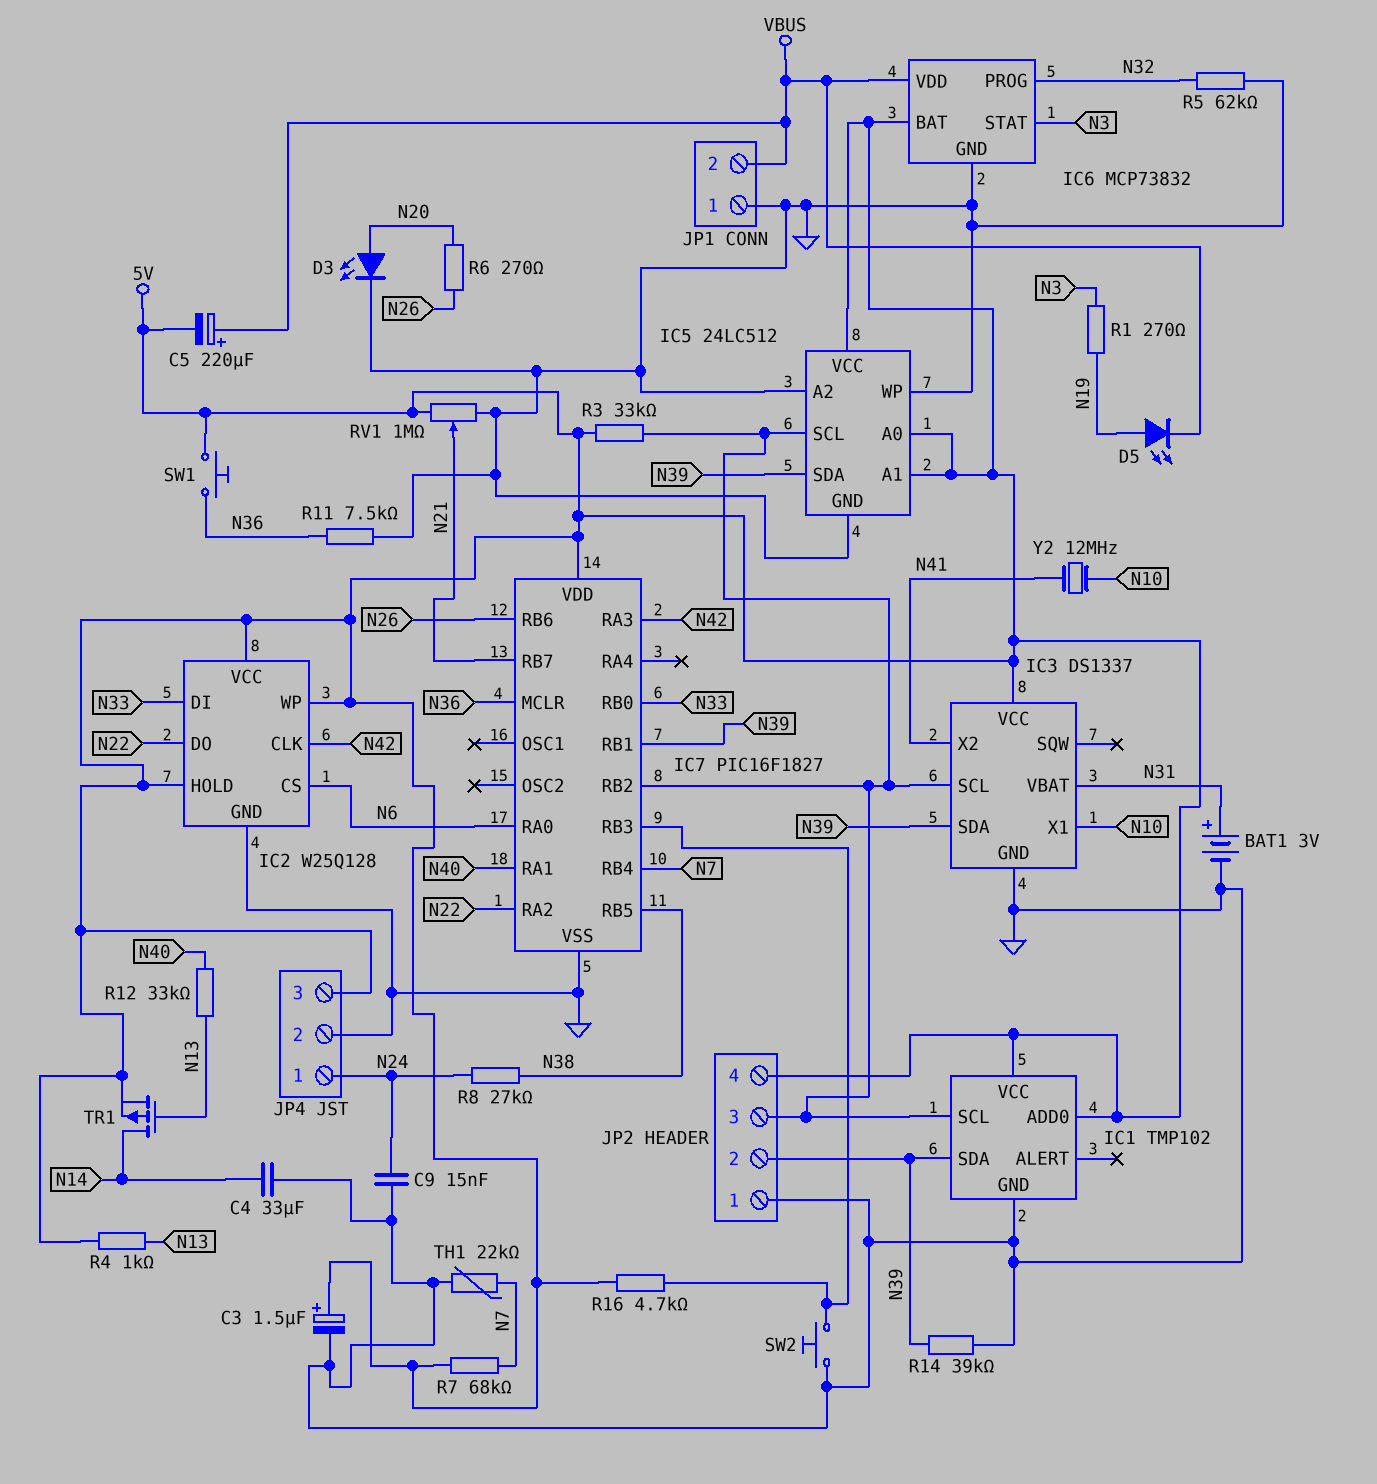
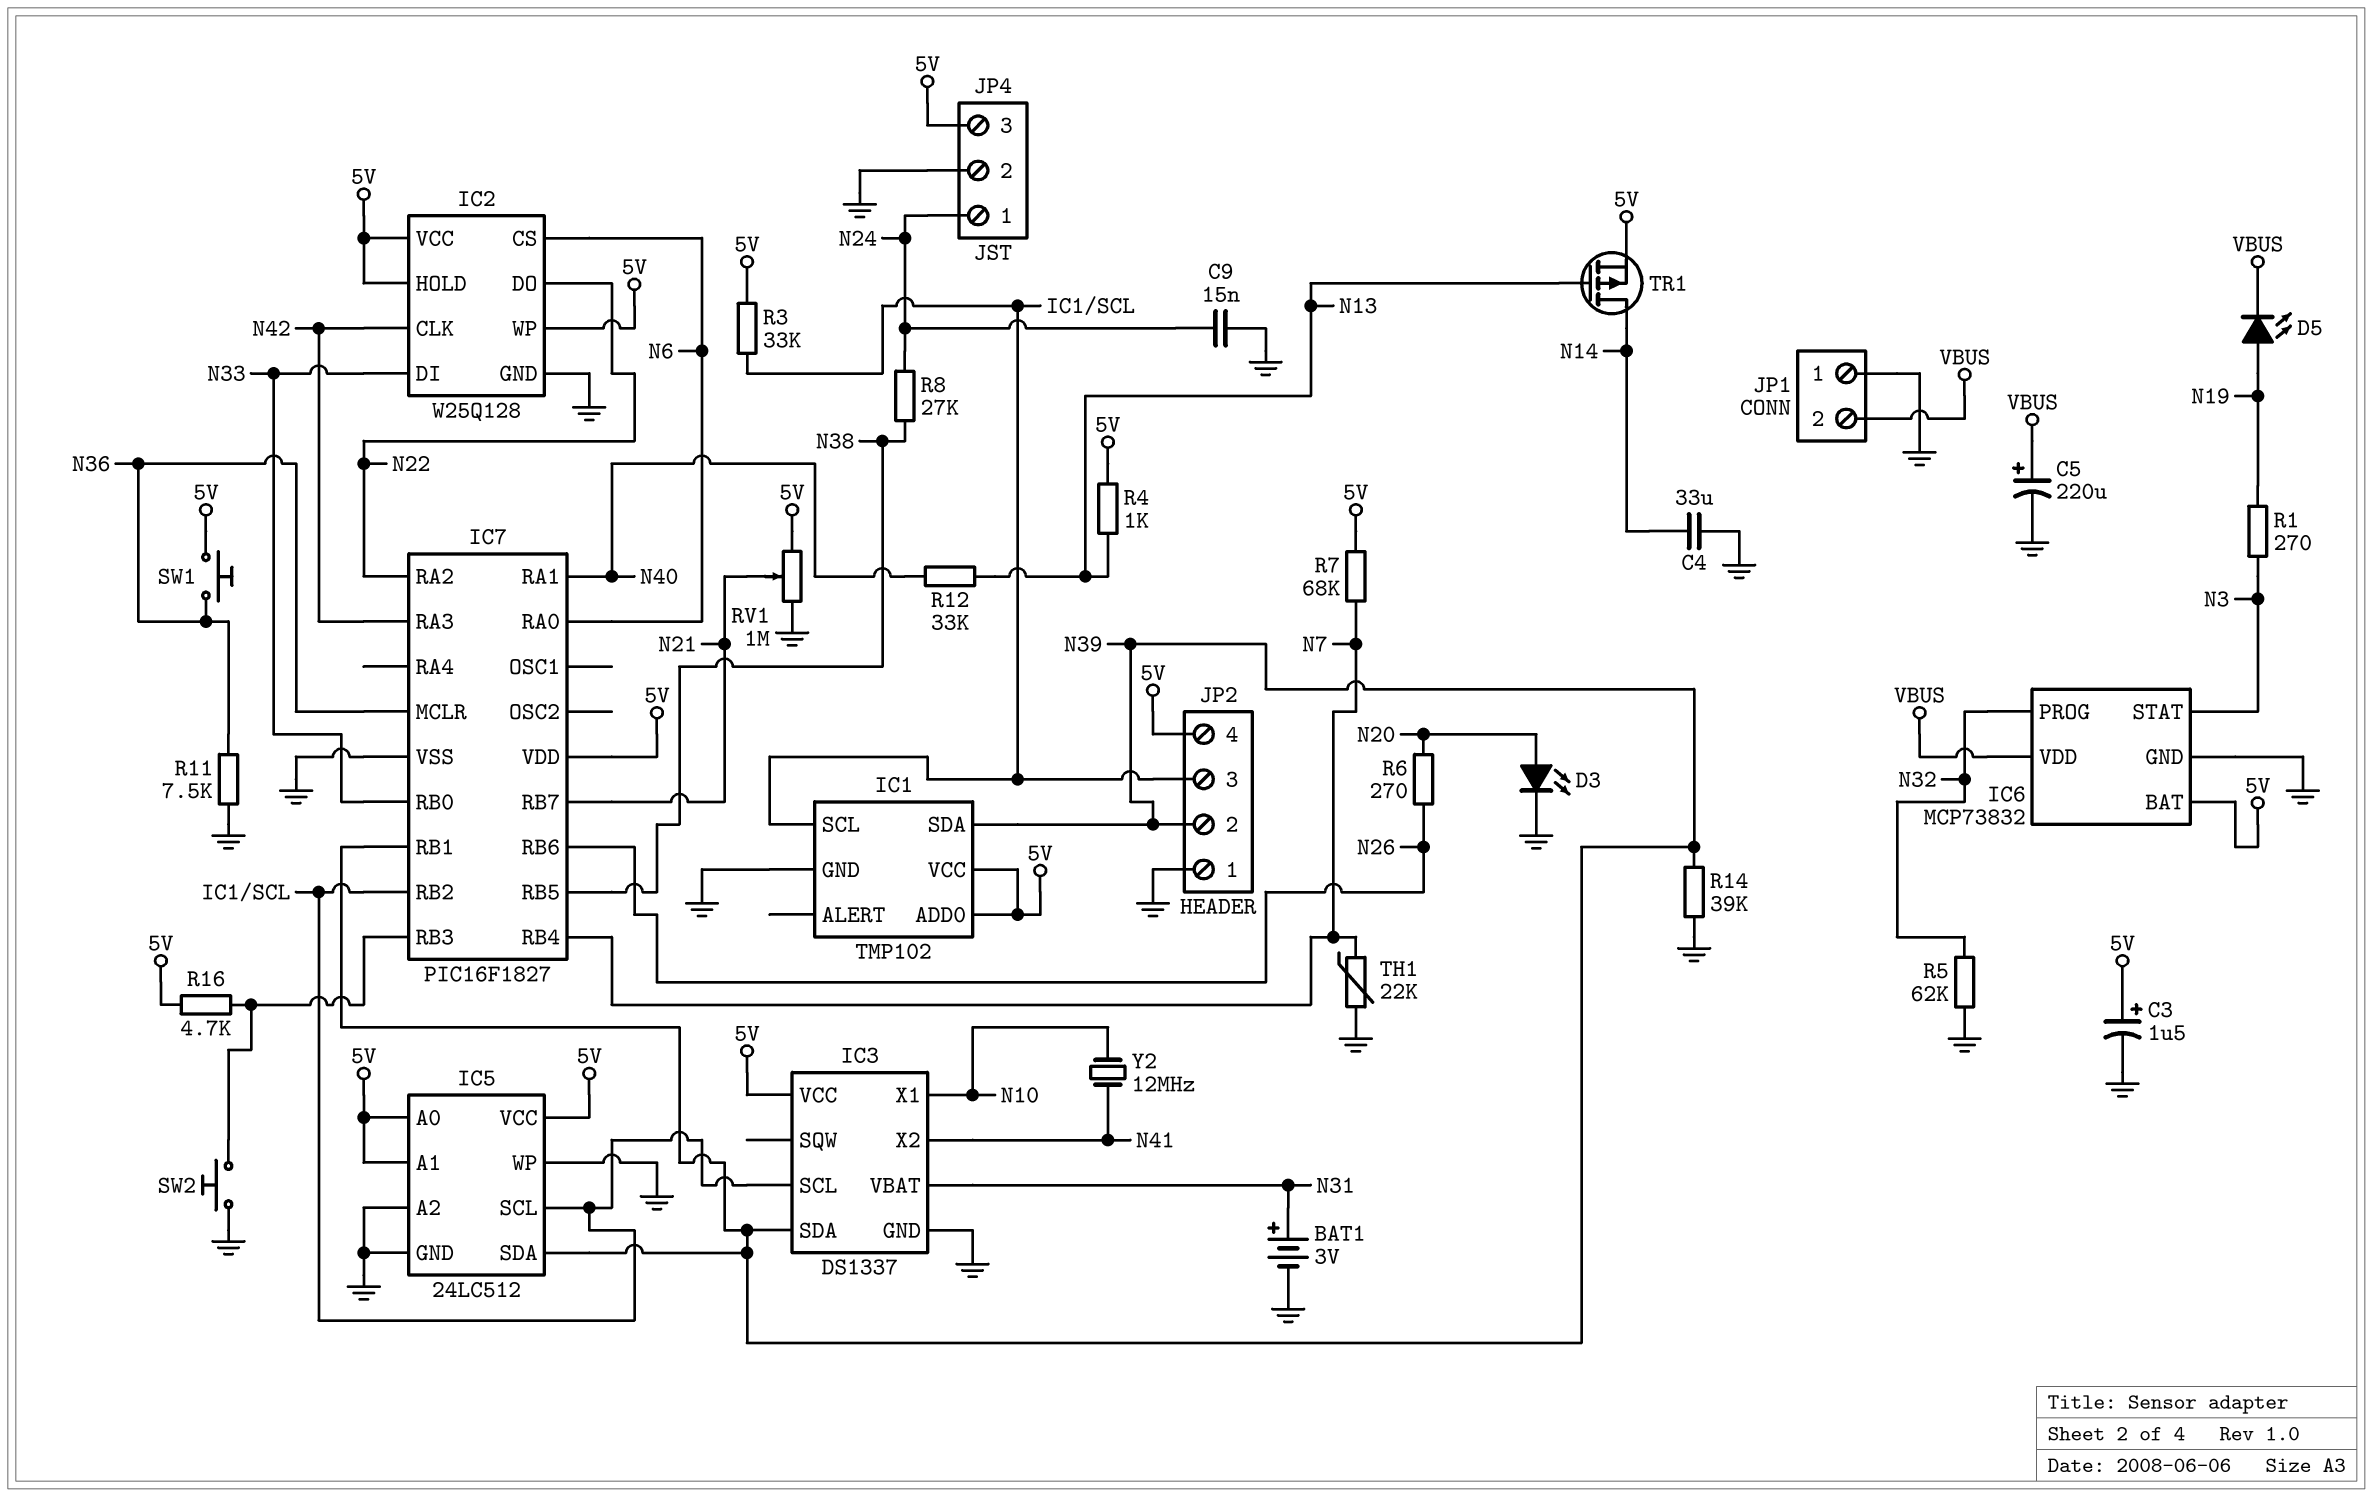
C5: 220uF (plus VBUS, minus 5V) -> 220uF (plus VBUS, minus GND)

